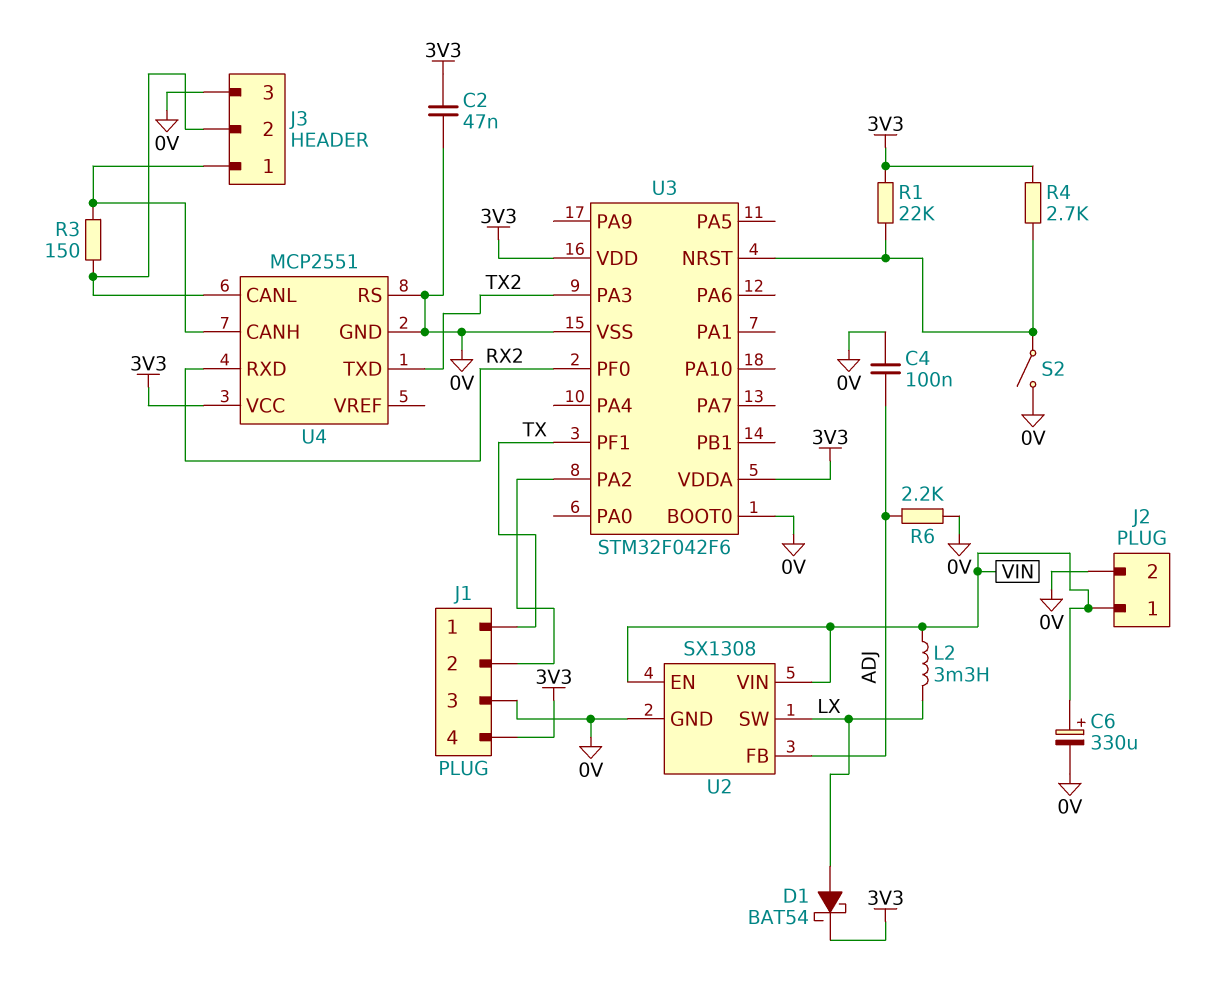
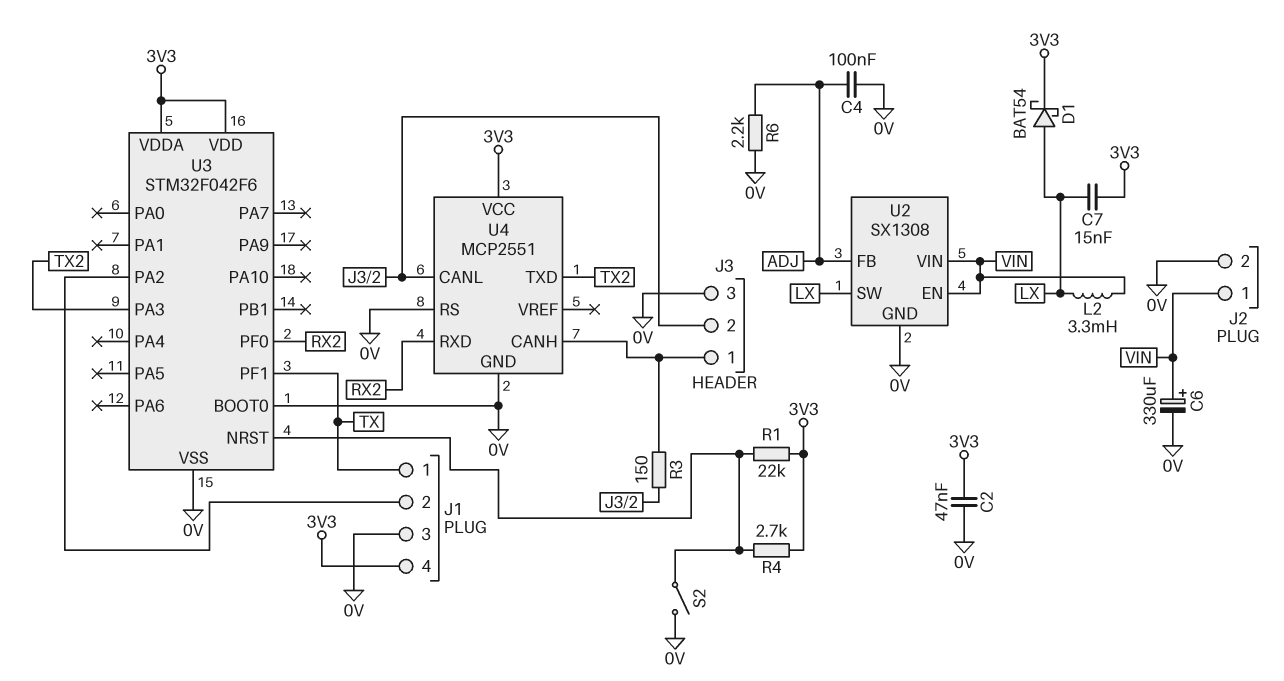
C7: none -> 15nF (3V3, LX)

